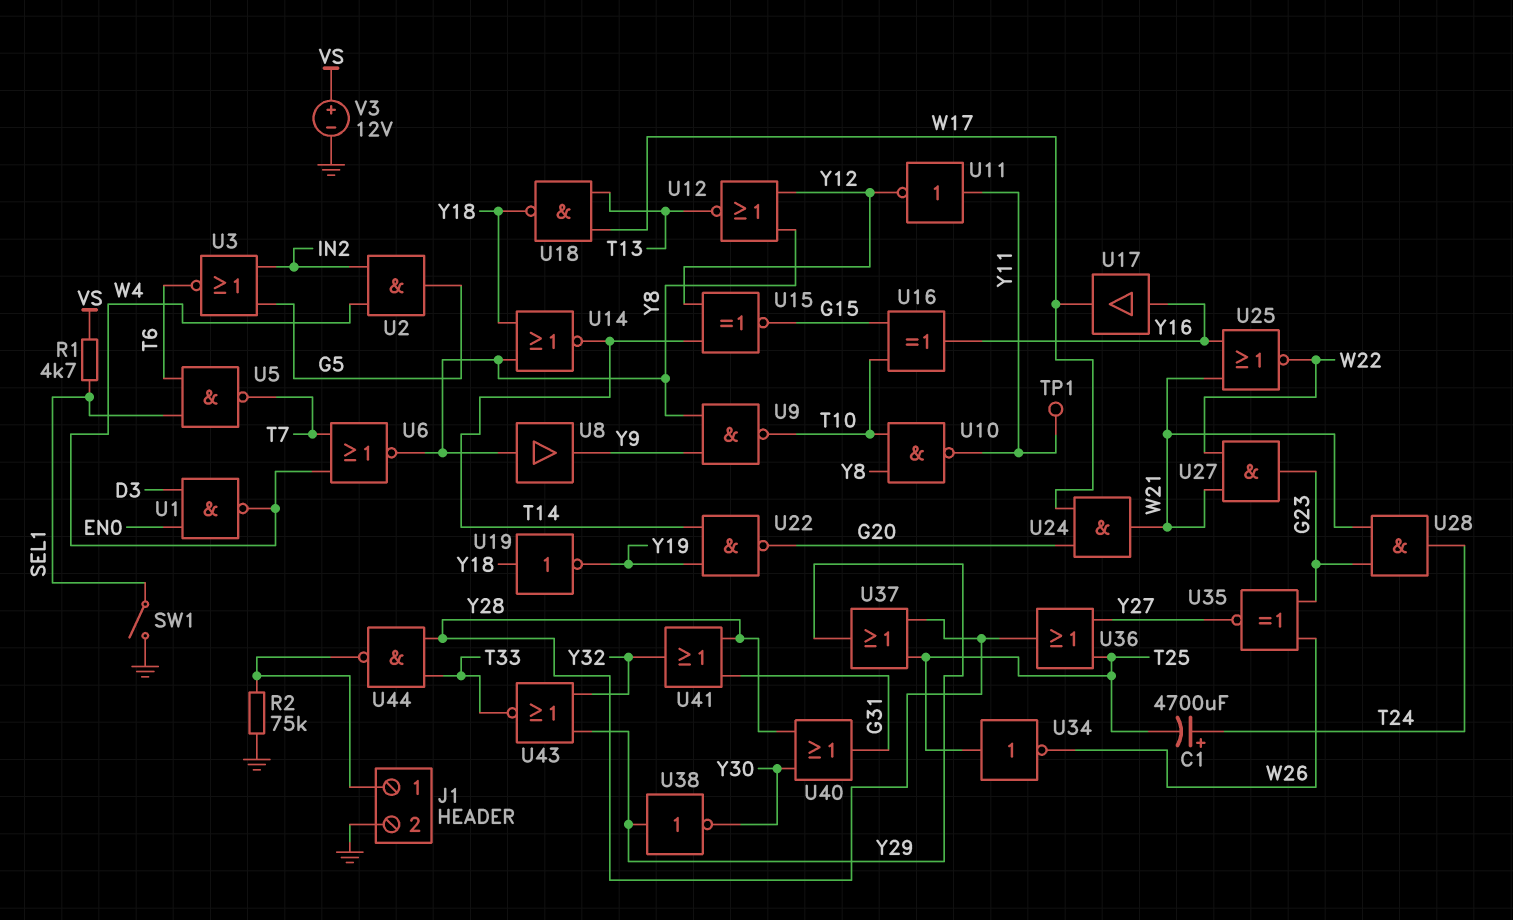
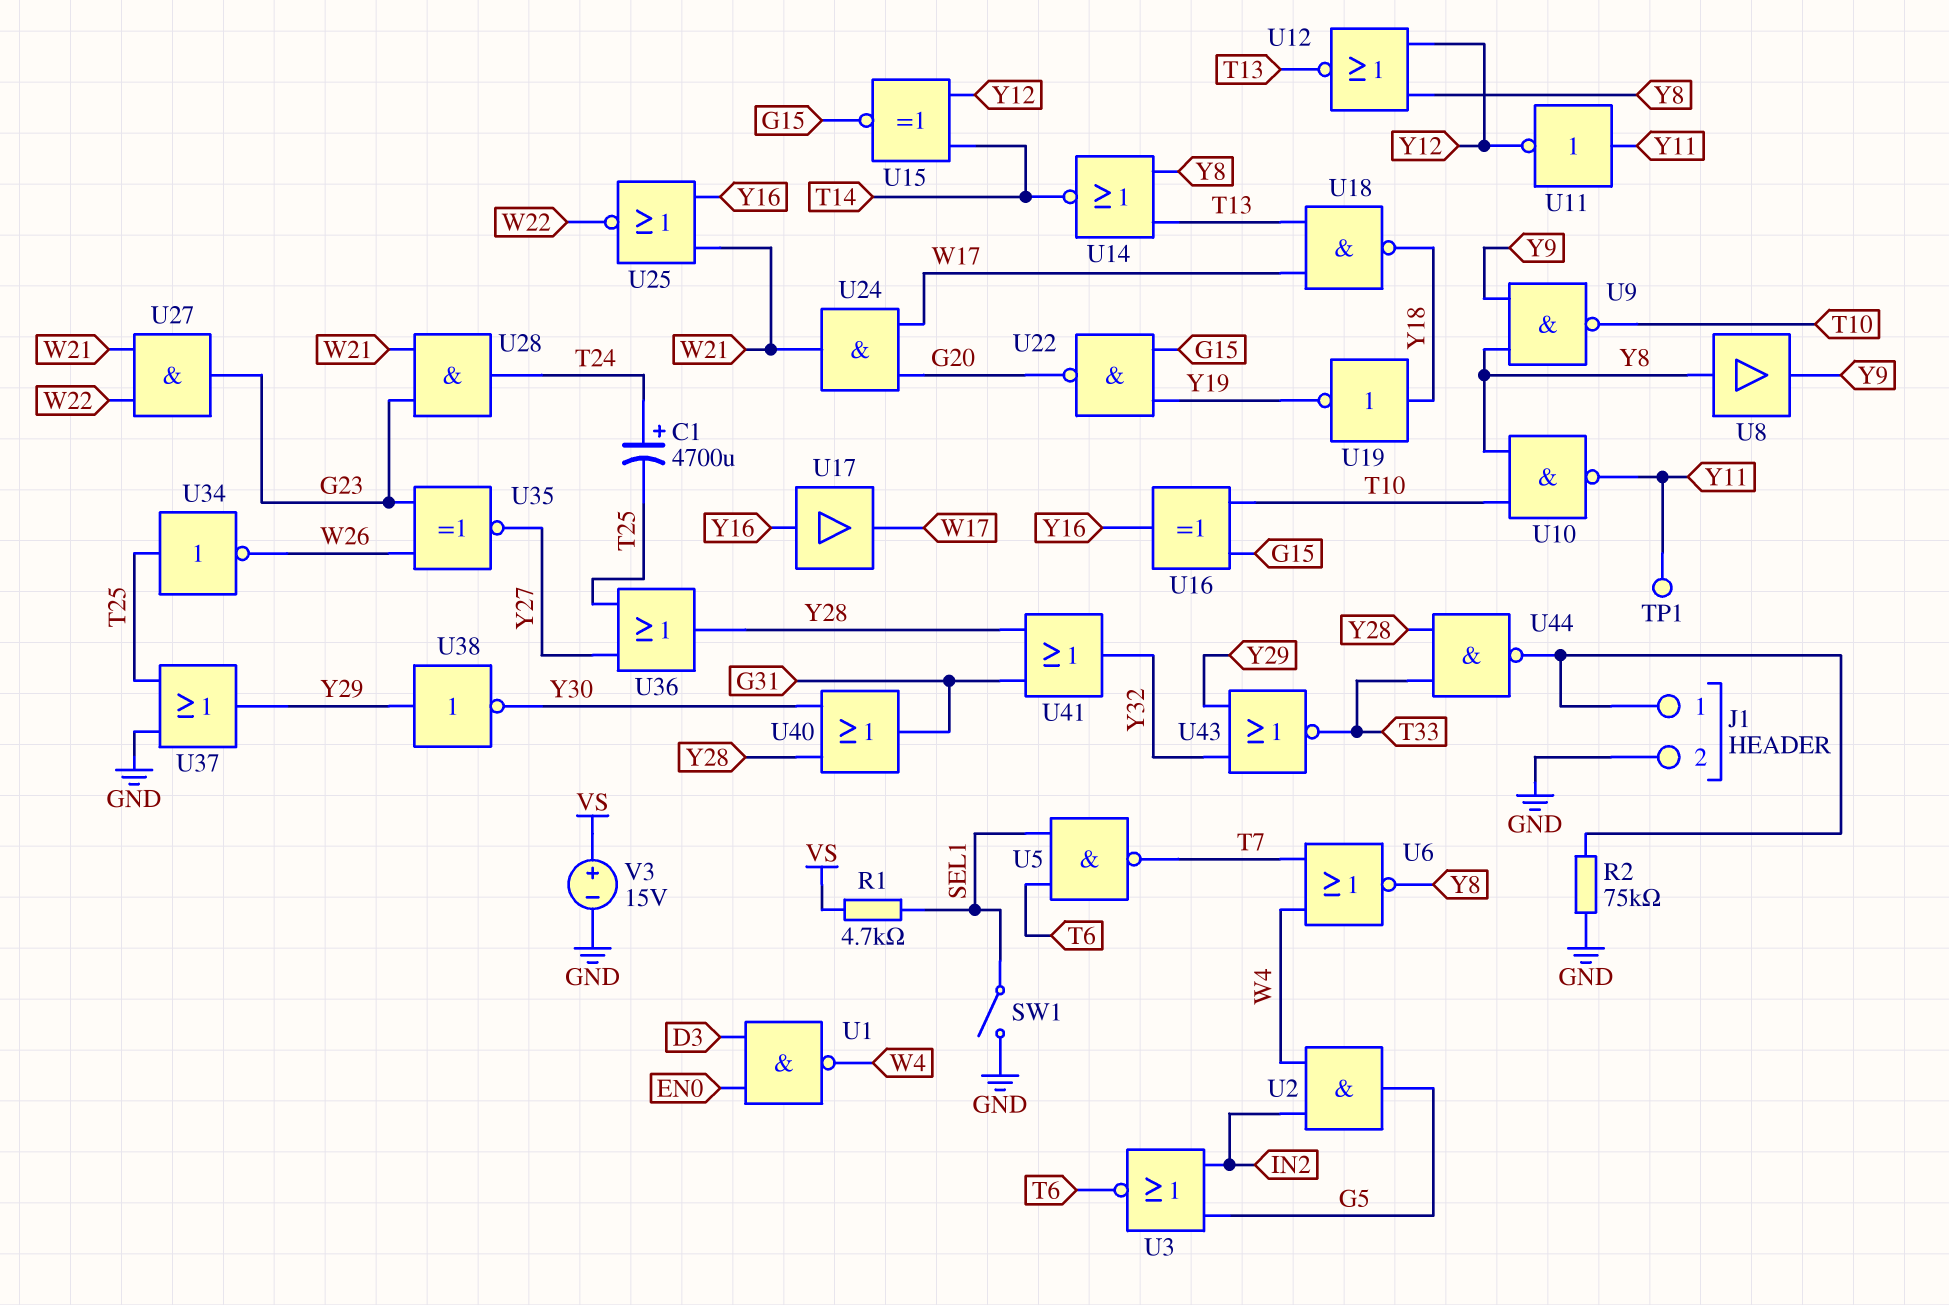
U14: NOR (in Y8, in Y18, out T14) -> NOR (in T13, in Y8, out T14)
U22: NAND (in T14, in Y19, out G20) -> NAND (in G15, in Y19, out G20)
U37: OR (in T25, in Y28, out Y29) -> OR (in GND, in T25, out Y29)
V3: 12V (plus VS, minus GND) -> 15V (plus VS, minus GND)

